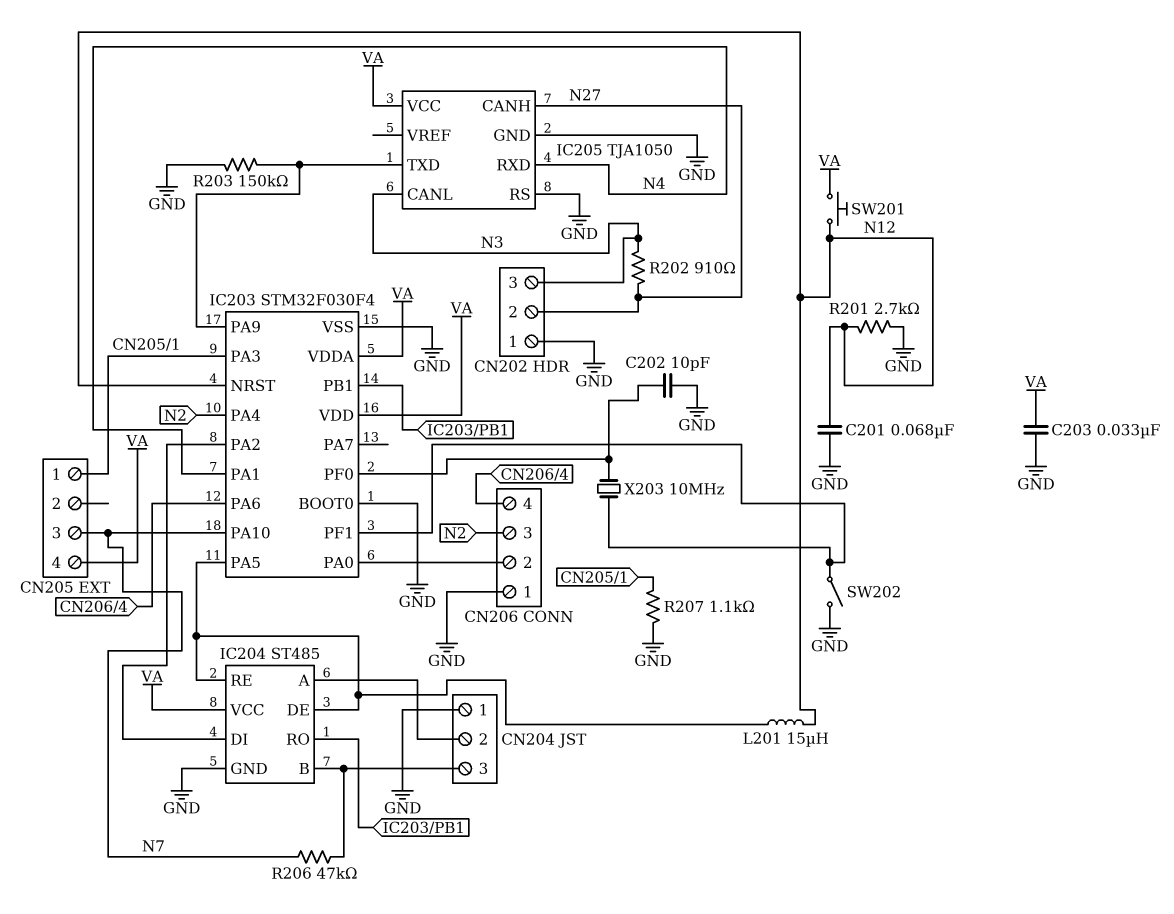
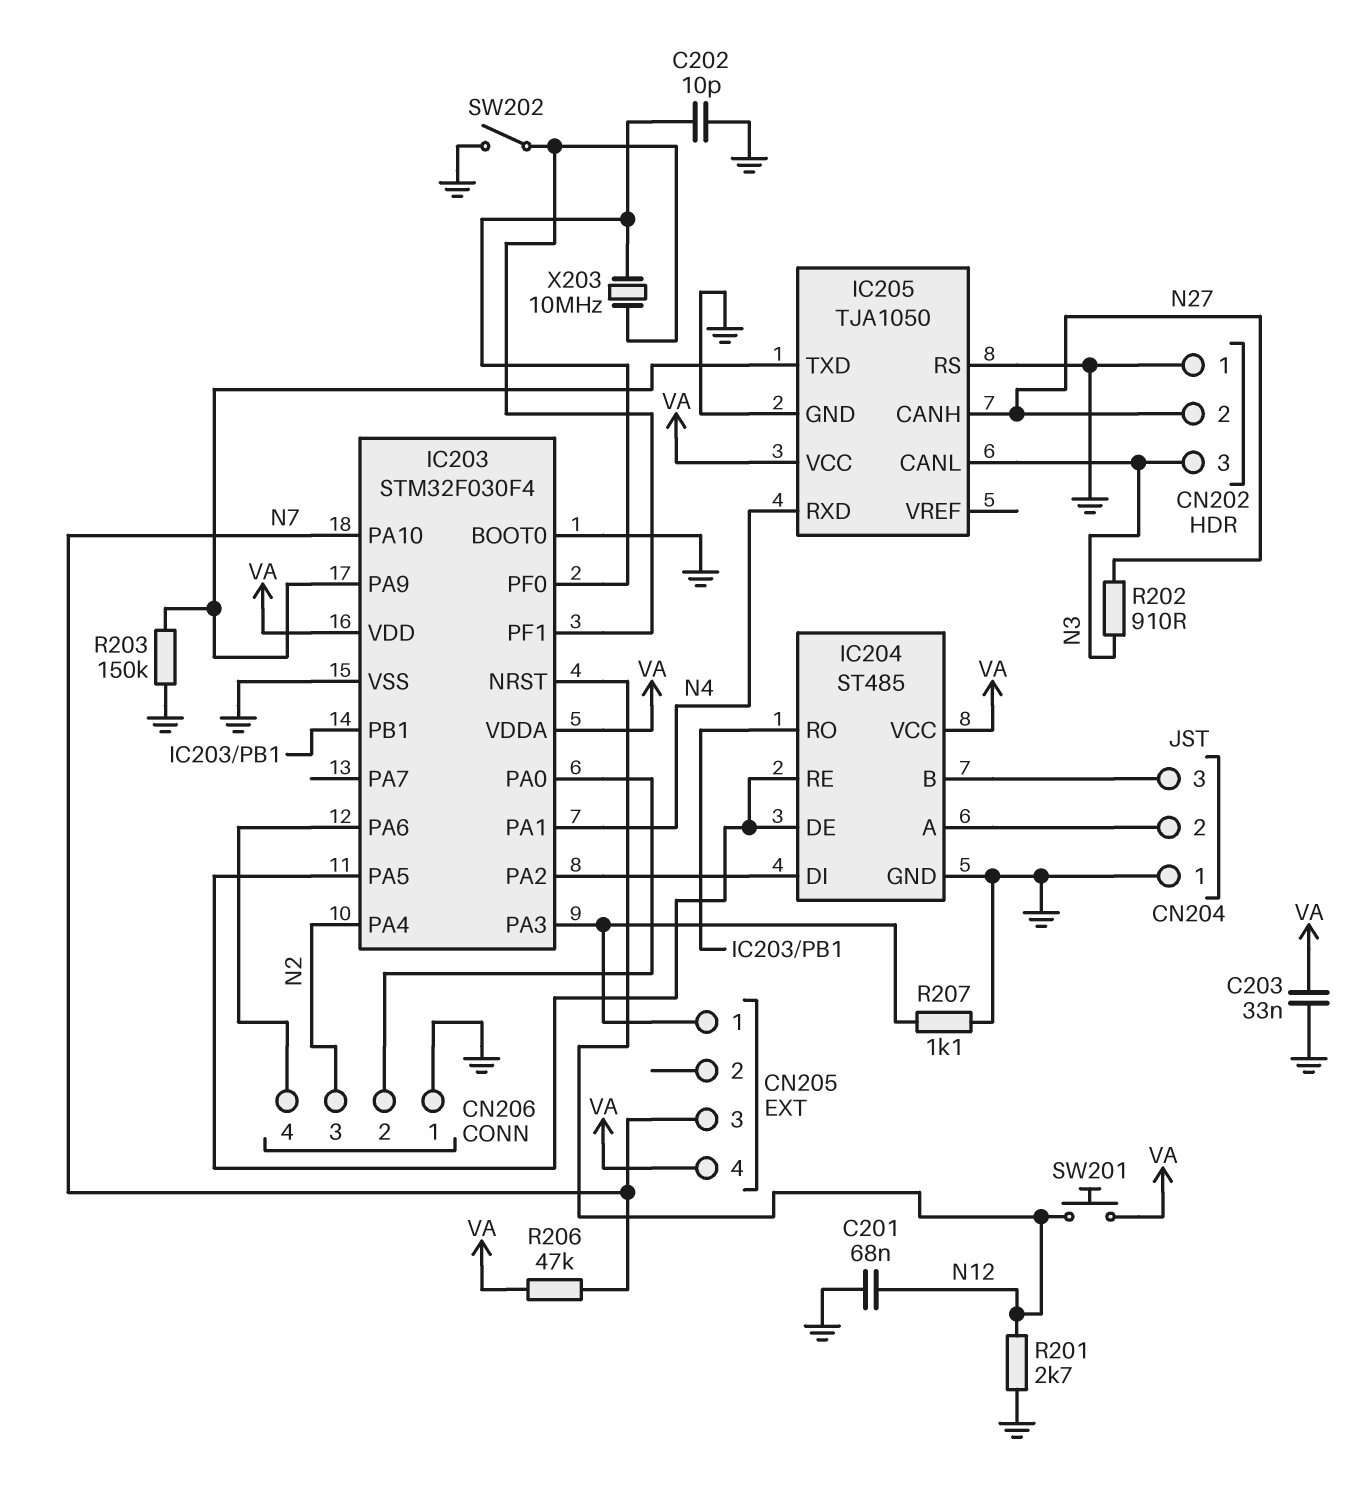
L201: 15uH (IC203/PA5, N12) -> none
R206: 47k (CN204/3, N7) -> 47k (N7, VA)

